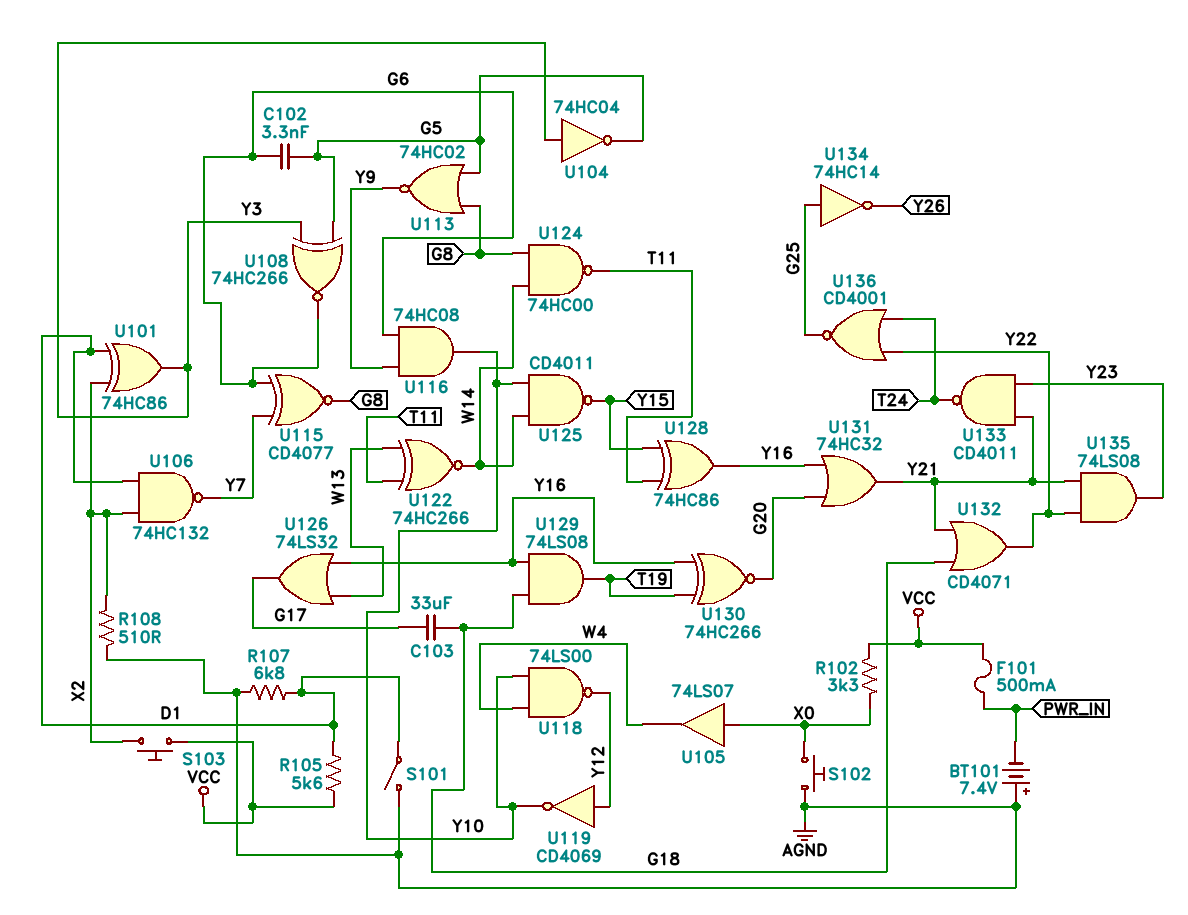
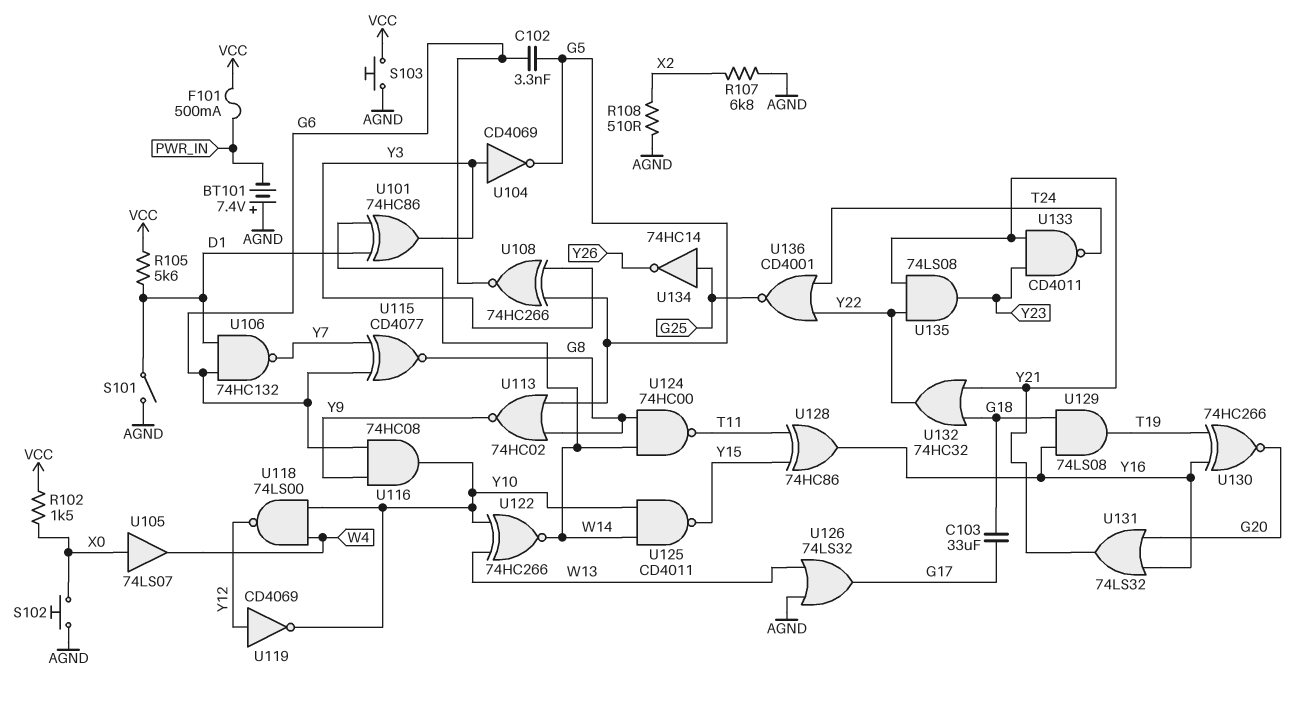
R102: 3.3k (VCC, X0) -> 1.5k (VCC, X0)
R107: 6.8k (AGND, D1) -> 6.8k (AGND, X2)
S103: button (VCC, X2) -> button (AGND, VCC)
U101: XOR 74HC86 (in D1, in X2, out Y3) -> XOR 74HC86 (in D1, in W14, out Y3)
U104: NOT 74HC04 (in Y3, out G5) -> NOT CD4069 (in Y3, out G5)
U106: NAND 74HC132 (in D1, in X2, out Y7) -> NAND 74HC132 (in D1, in G6, out Y7)
U122: XNOR 74HC266 (in T11, in W13, out W14) -> XNOR 74HC266 (in W13, in Y10, out W14)
U126: OR 74LS32 (in W13, in Y16, out G17) -> OR 74LS32 (in AGND, in W13, out G17)
U131: OR 74HC32 (in G20, in Y16, out Y21) -> OR 74LS32 (in G20, in Y16, out Y21)
U132: OR CD4071 (in G18, in Y21, out Y22) -> OR 74HC32 (in G18, in Y21, out Y22)

